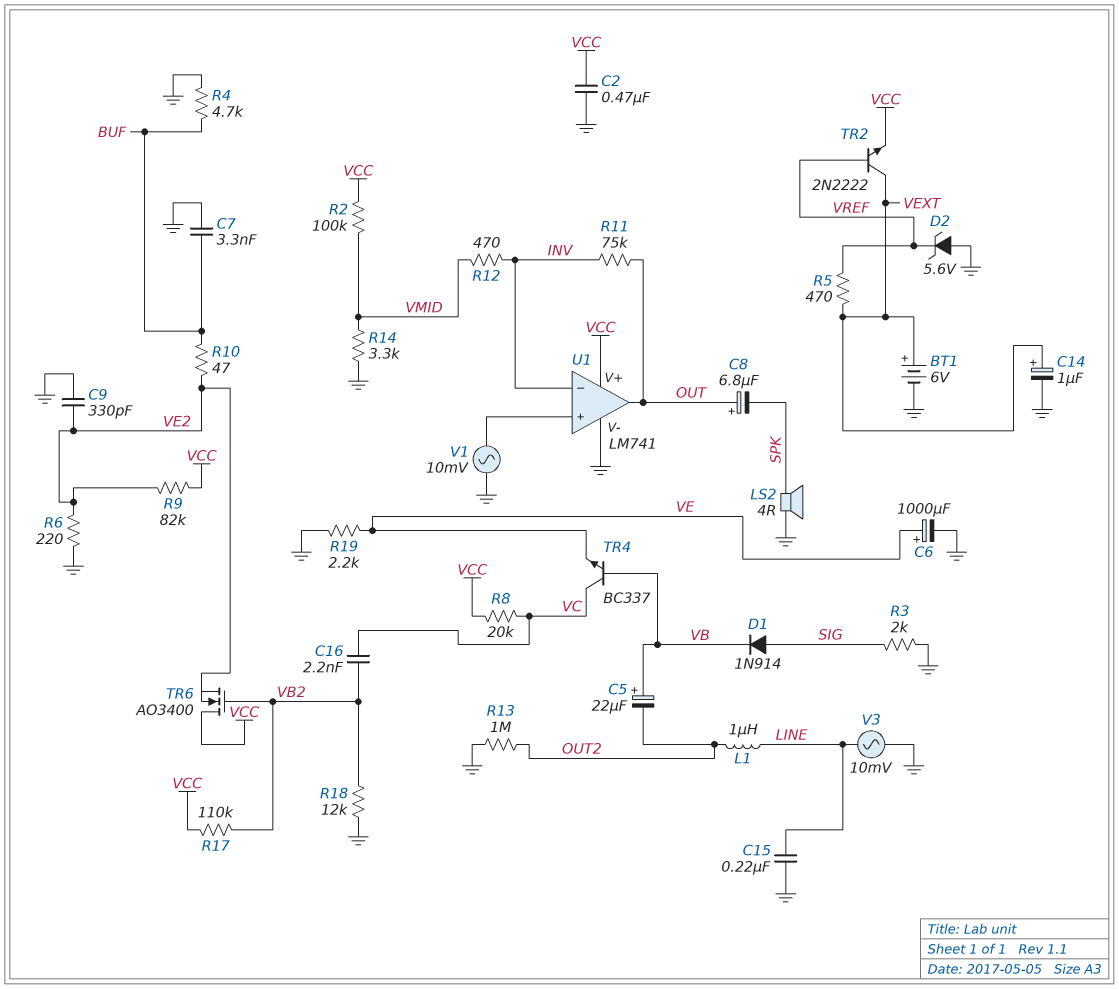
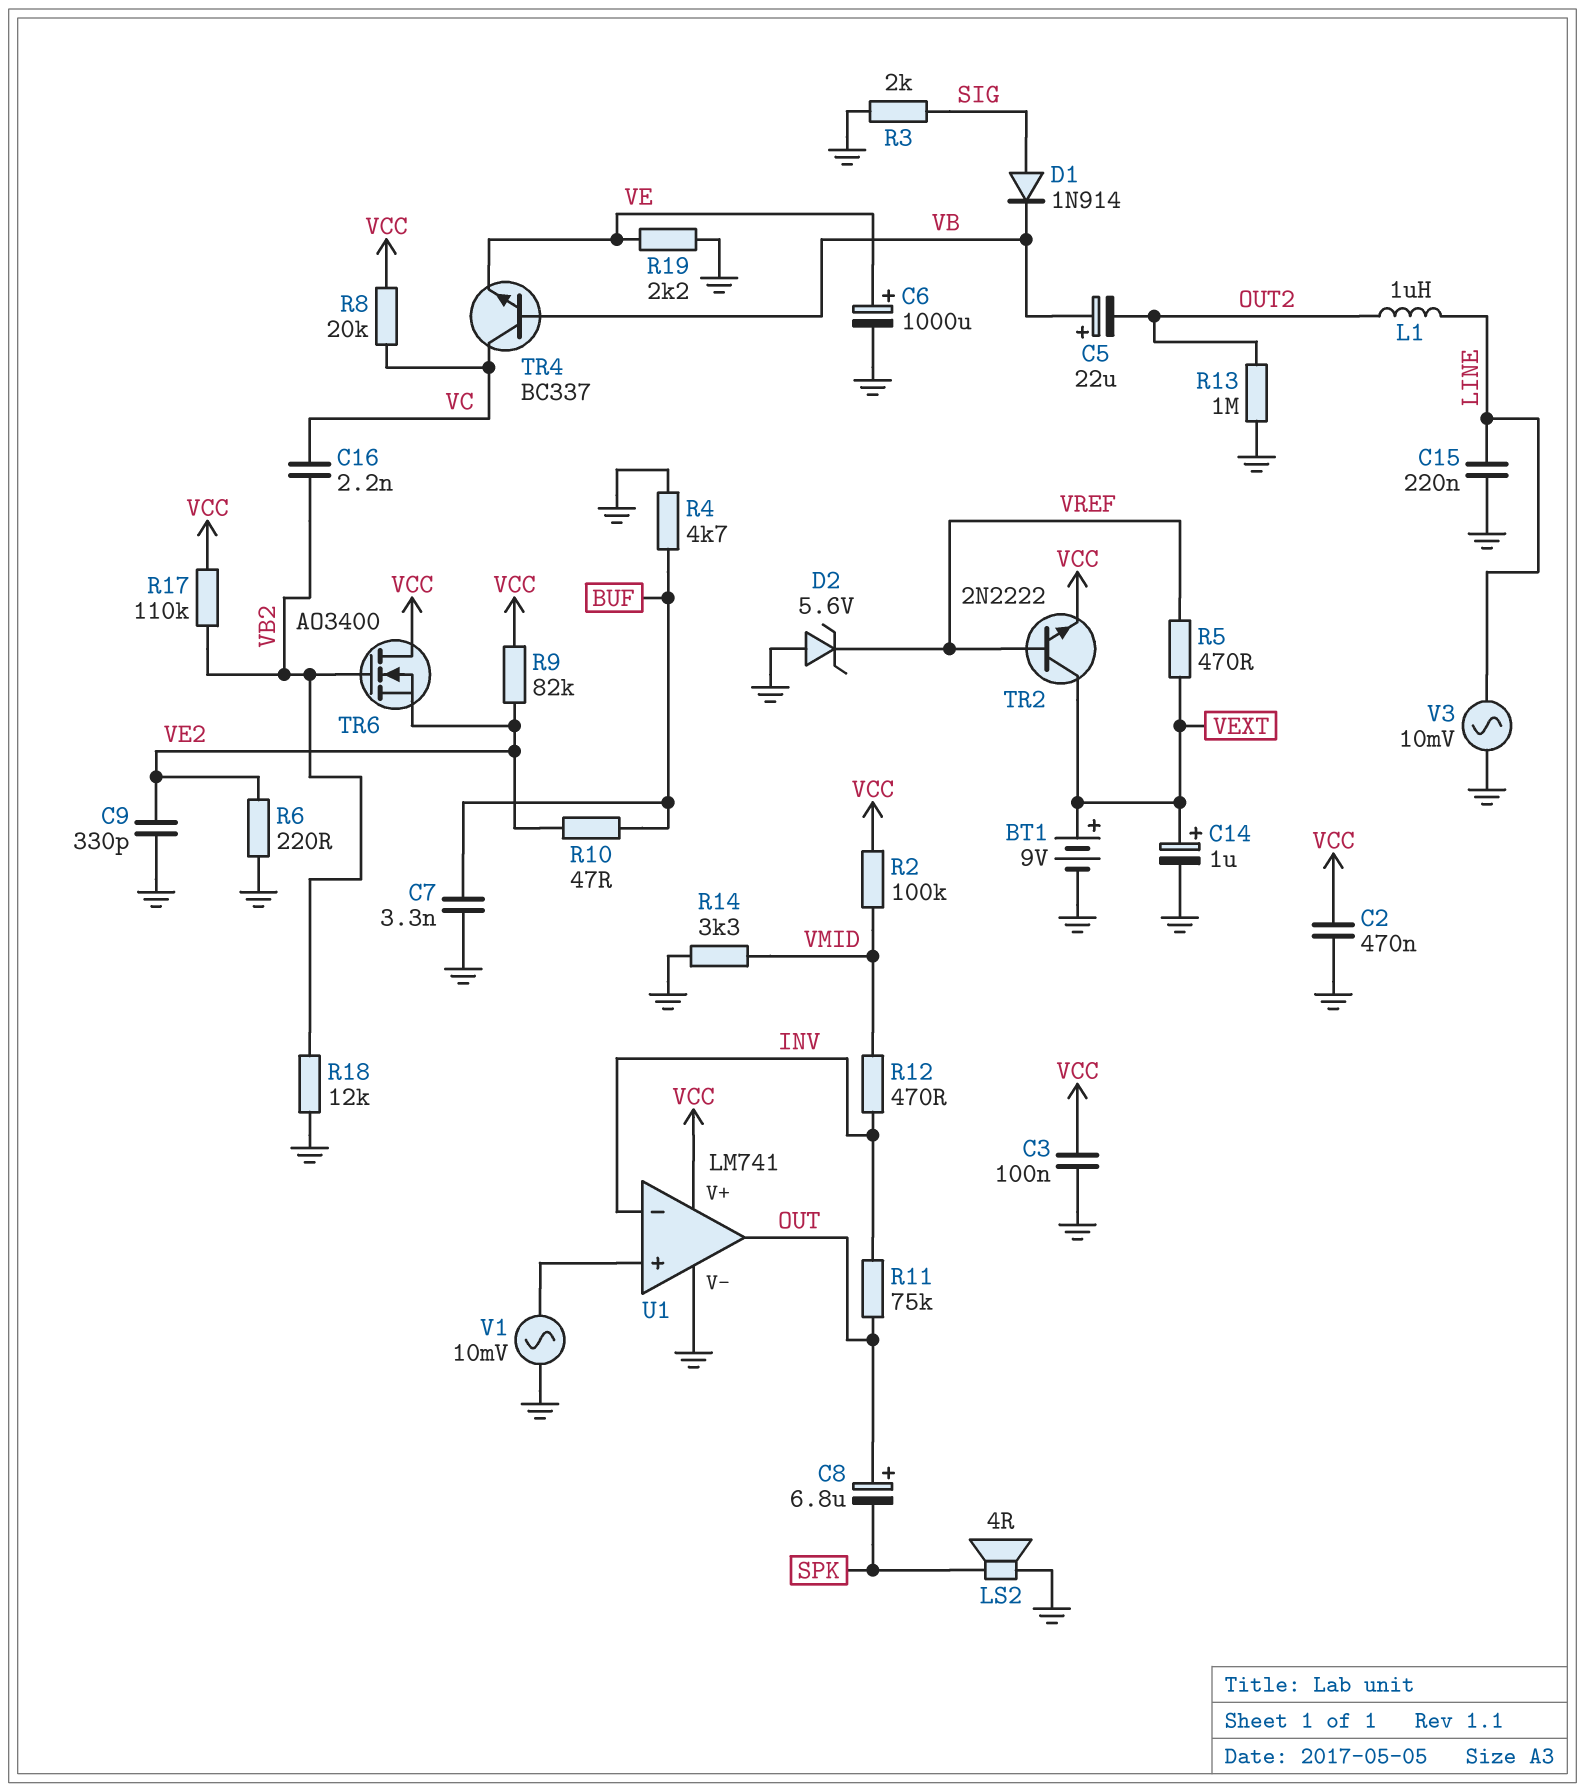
BT1: 6V (plus VEXT, minus GND) -> 9V (plus VEXT, minus GND)
C3: none -> 100nF (GND, VCC)

